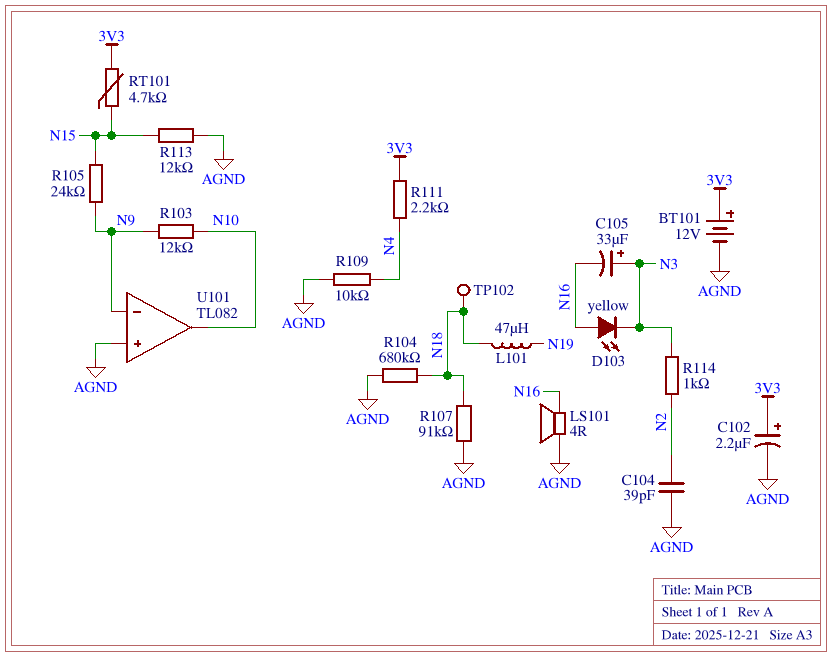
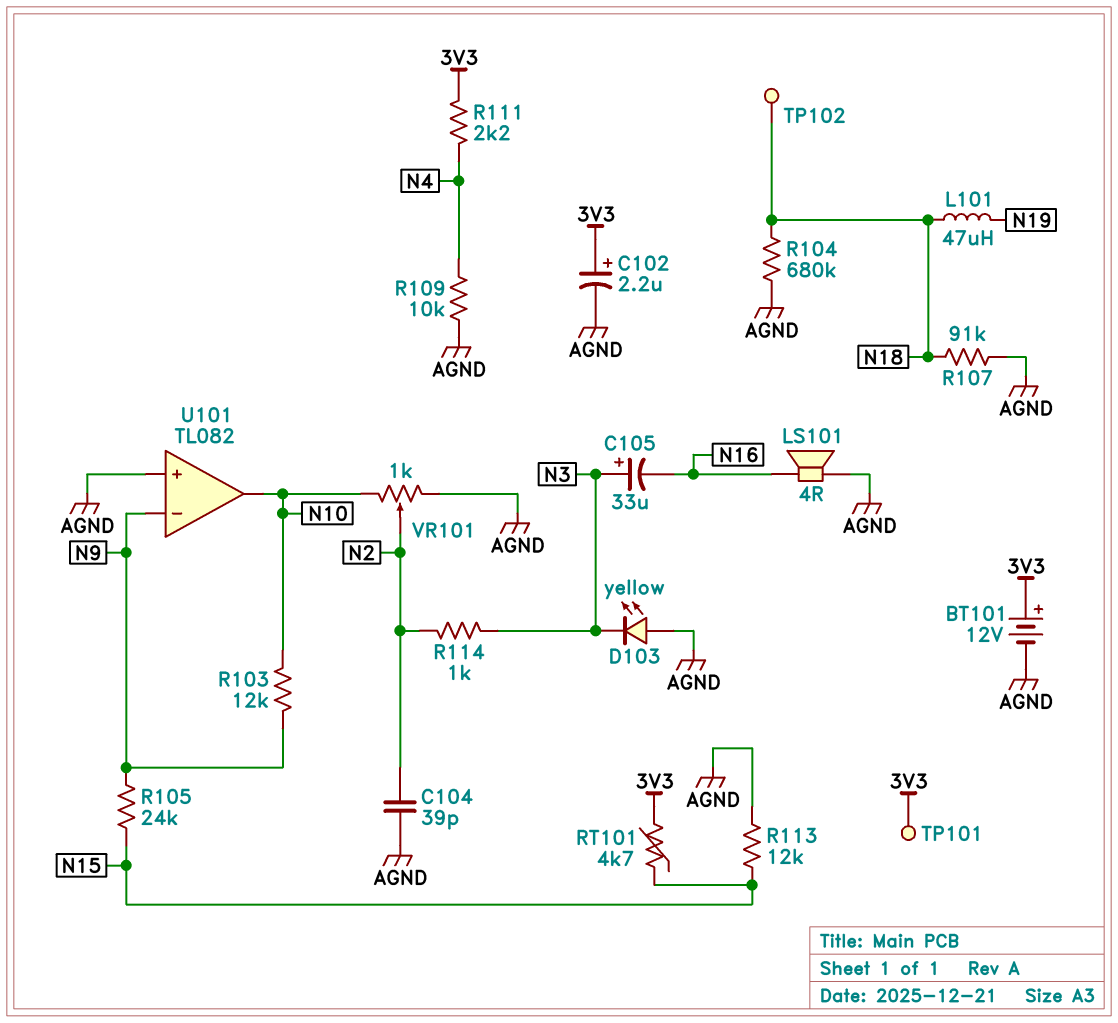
D103: LED yellow (A N16, K N3) -> LED yellow (A AGND, K N3)
TP101: none -> test point (3V3)
VR101: none -> 1k (AGND, N10, wiper N2)

